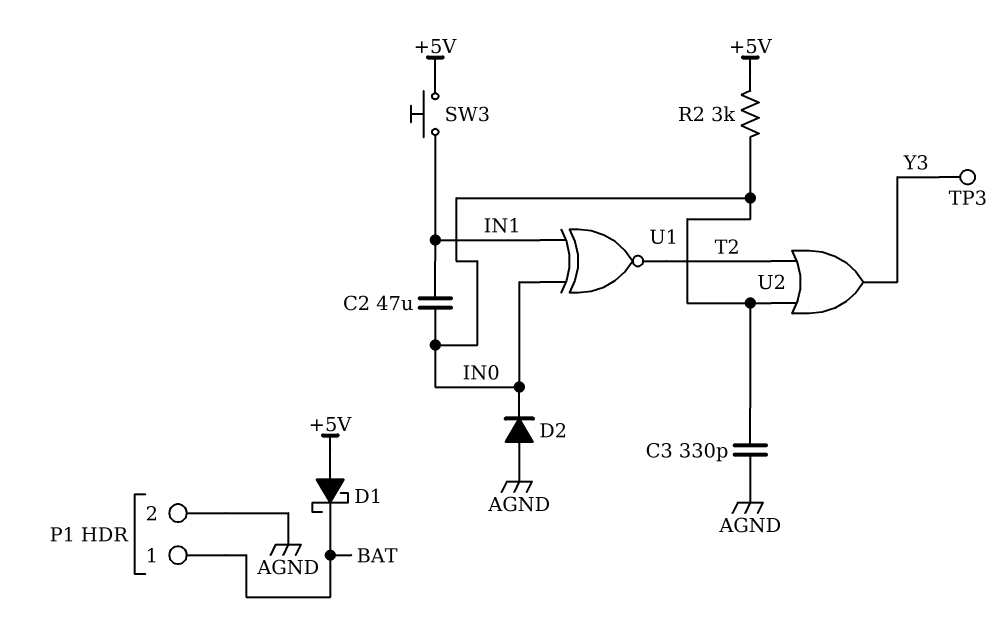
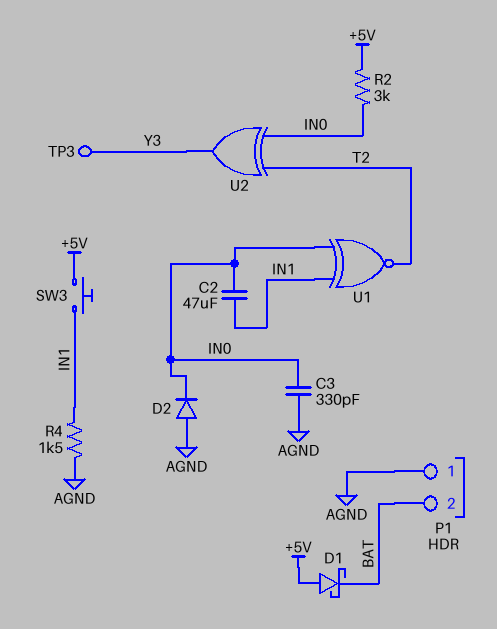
P1 pin 1: BAT -> AGND
P1 pin 2: AGND -> BAT
R4: none -> 1.5k (AGND, IN1)
U2: OR (in IN0, in T2, out Y3) -> XOR (in IN0, in T2, out Y3)

